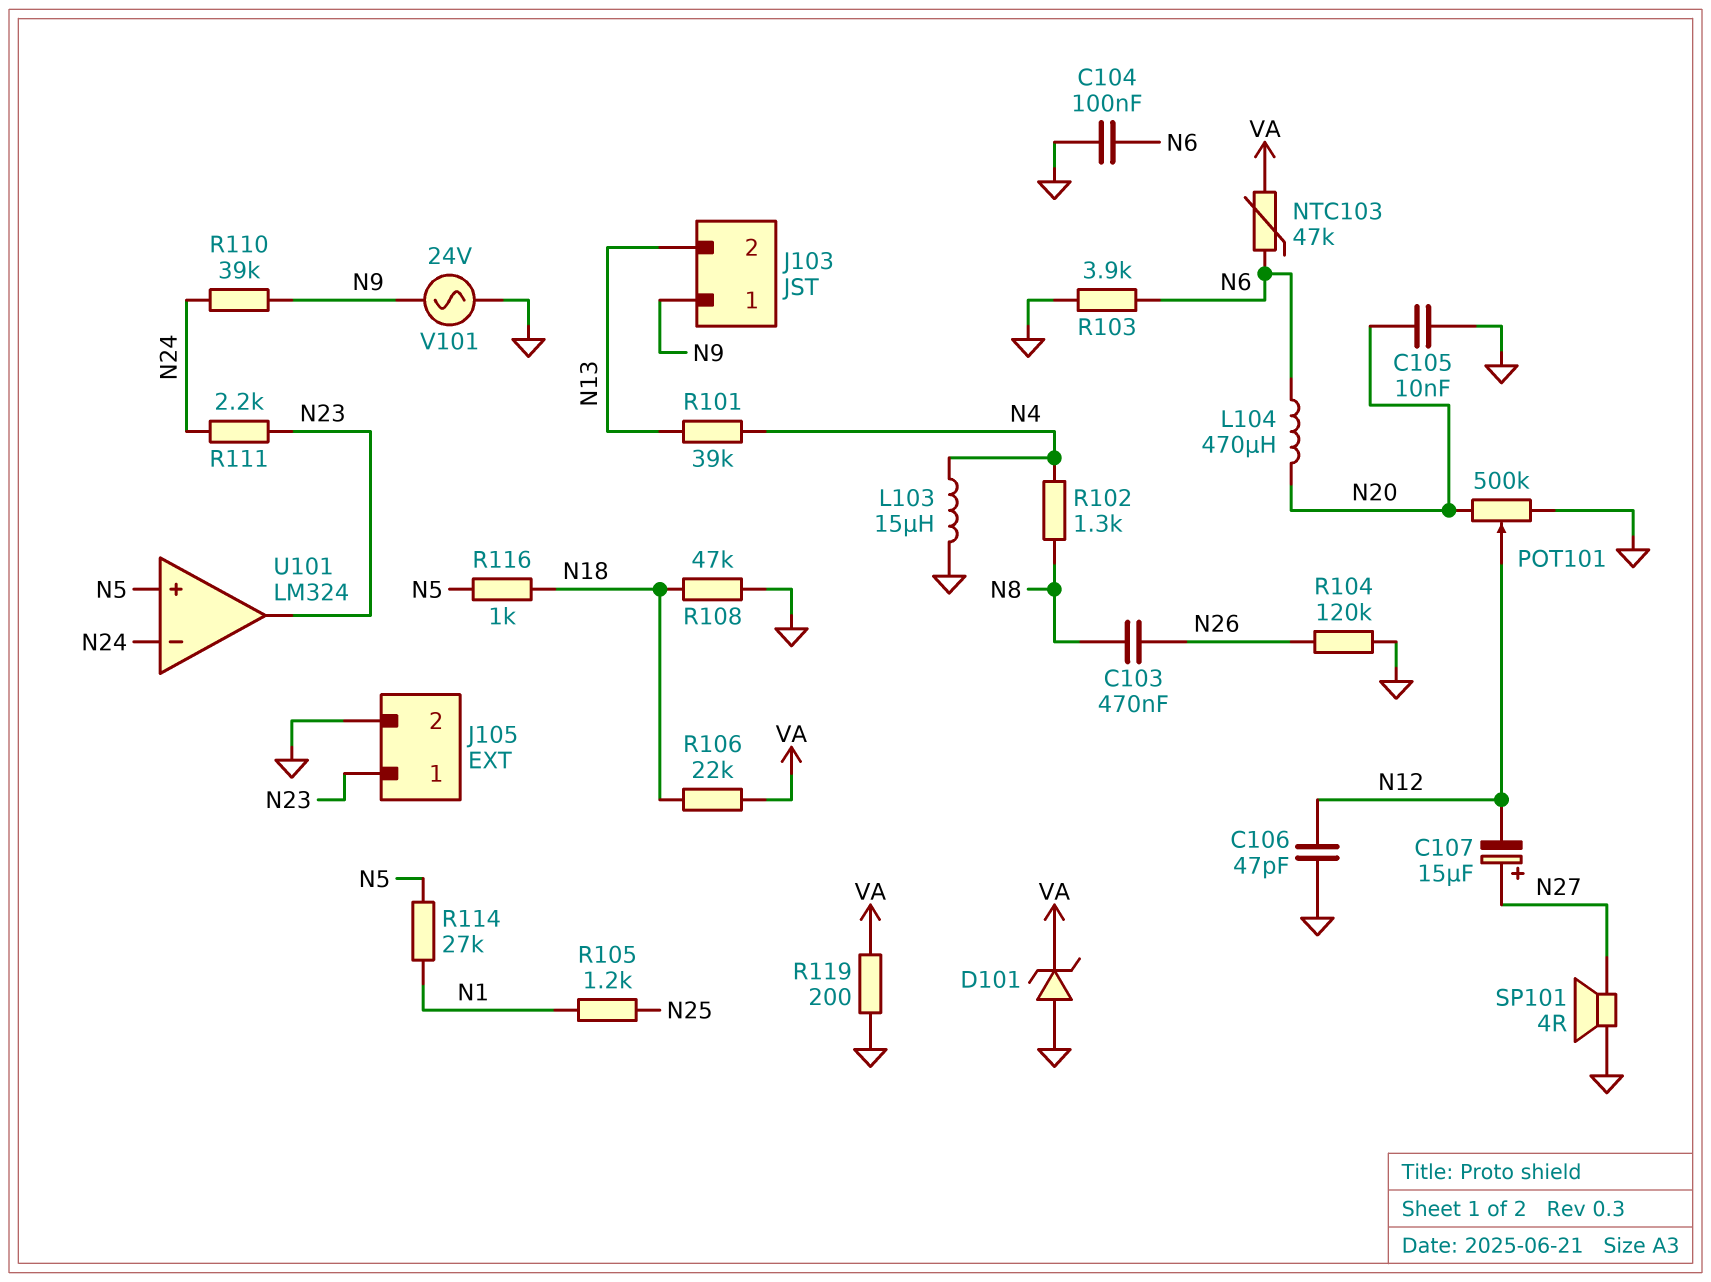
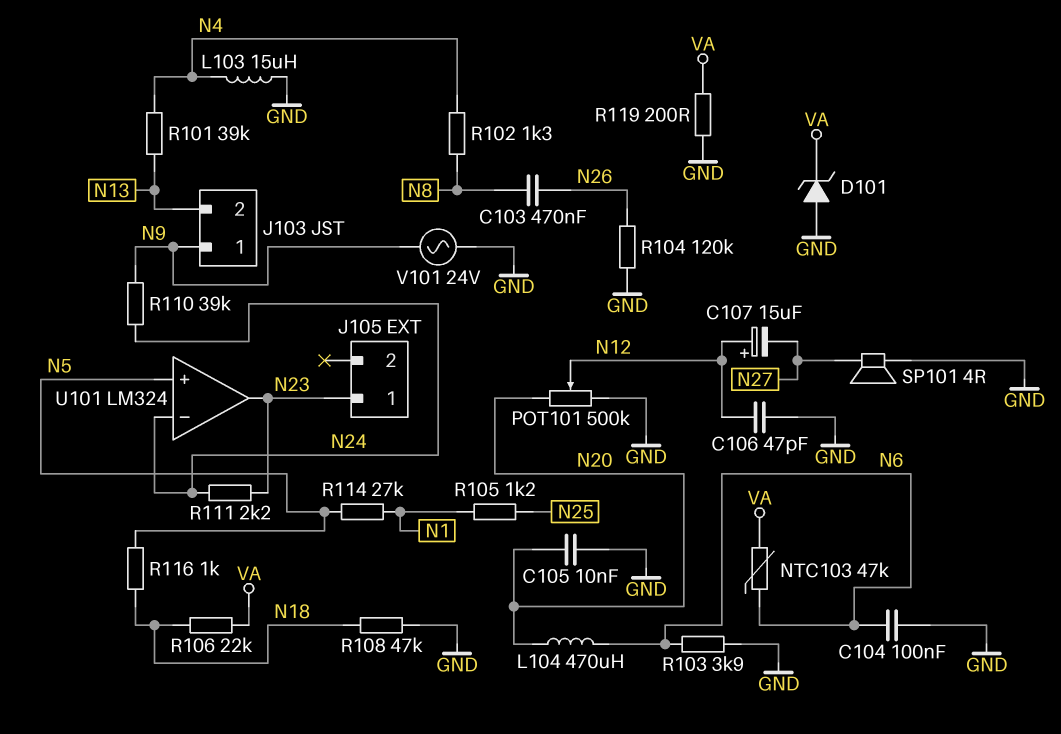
C107: 15uF (plus N27, minus N12) -> 15uF (plus N12, minus N27)
J105 pin 2: GND -> none

